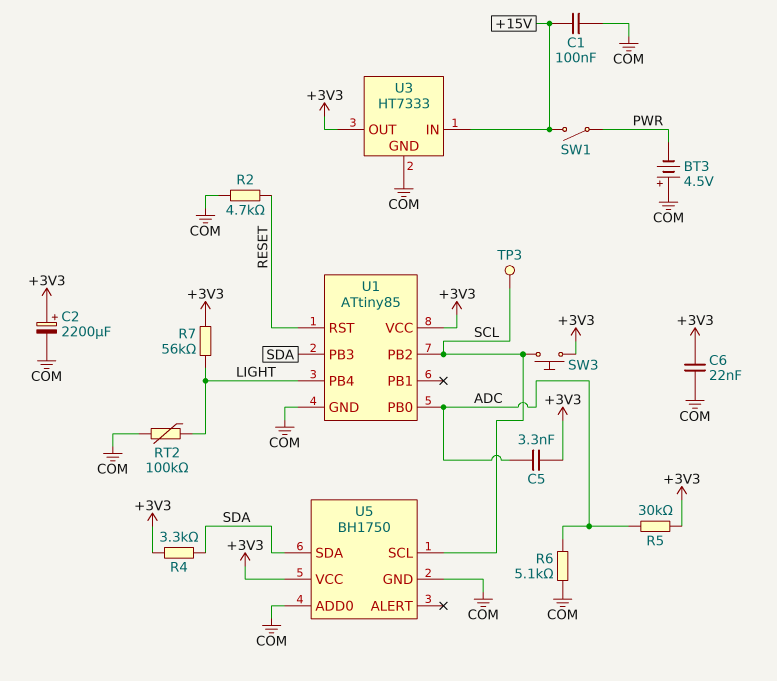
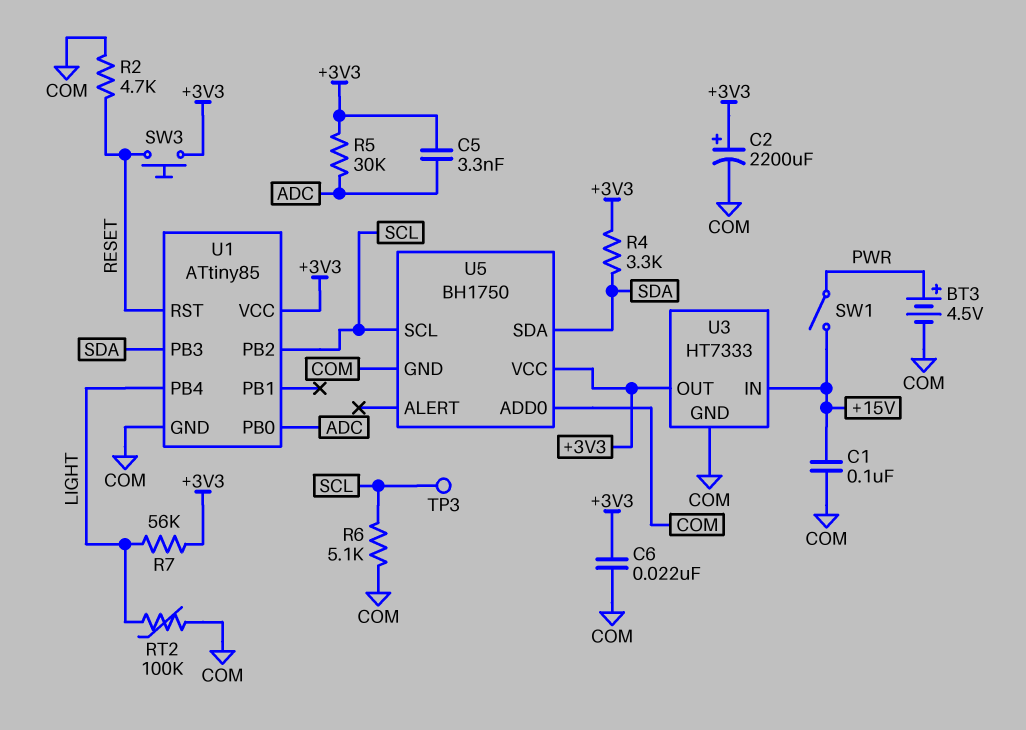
BT3: 4.5V (plus COM, minus PWR) -> 4.5V (plus PWR, minus COM)
R6: 5.1k (ADC, COM) -> 5.1k (COM, SCL)
SW3: button (+3V3, SCL) -> button (+3V3, RESET)

